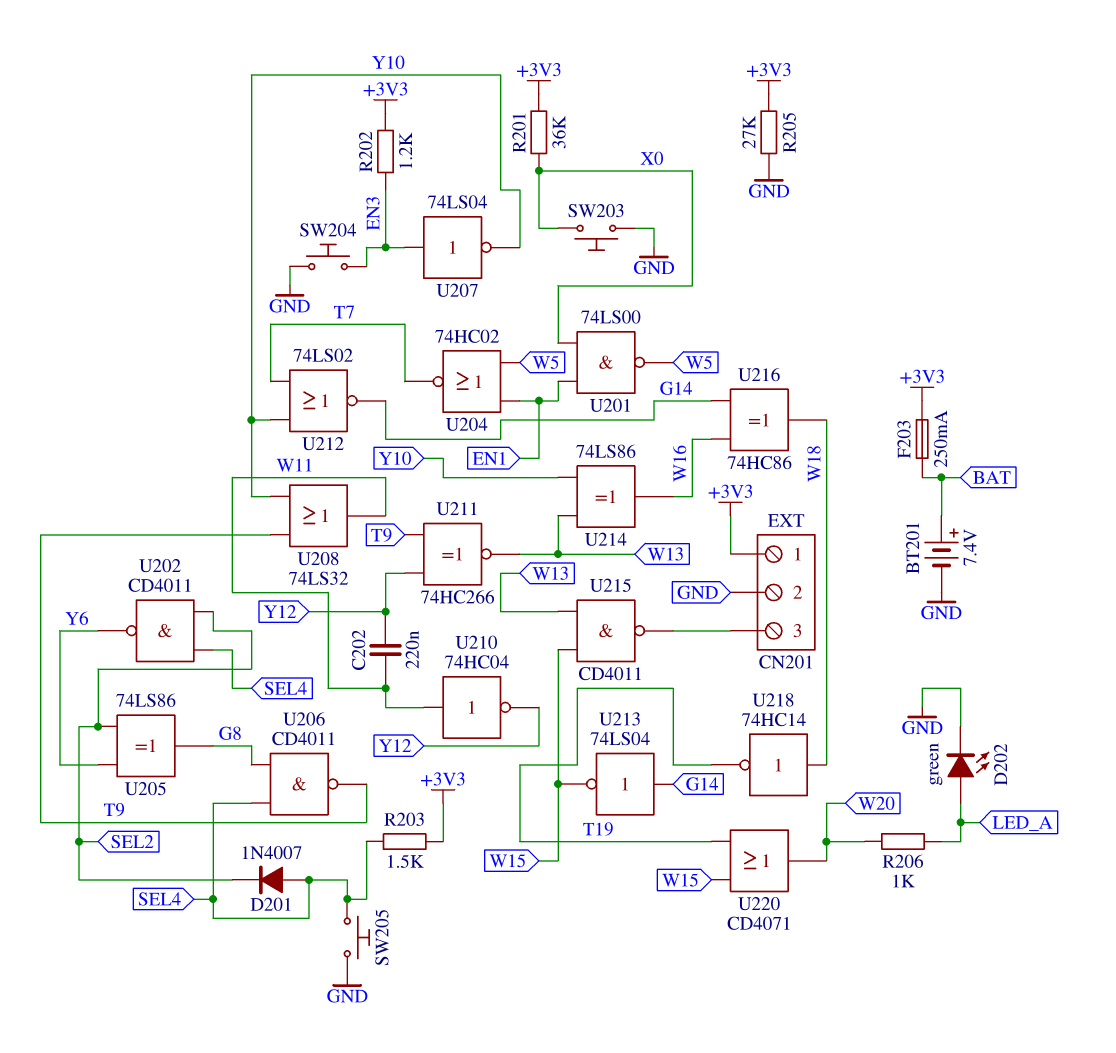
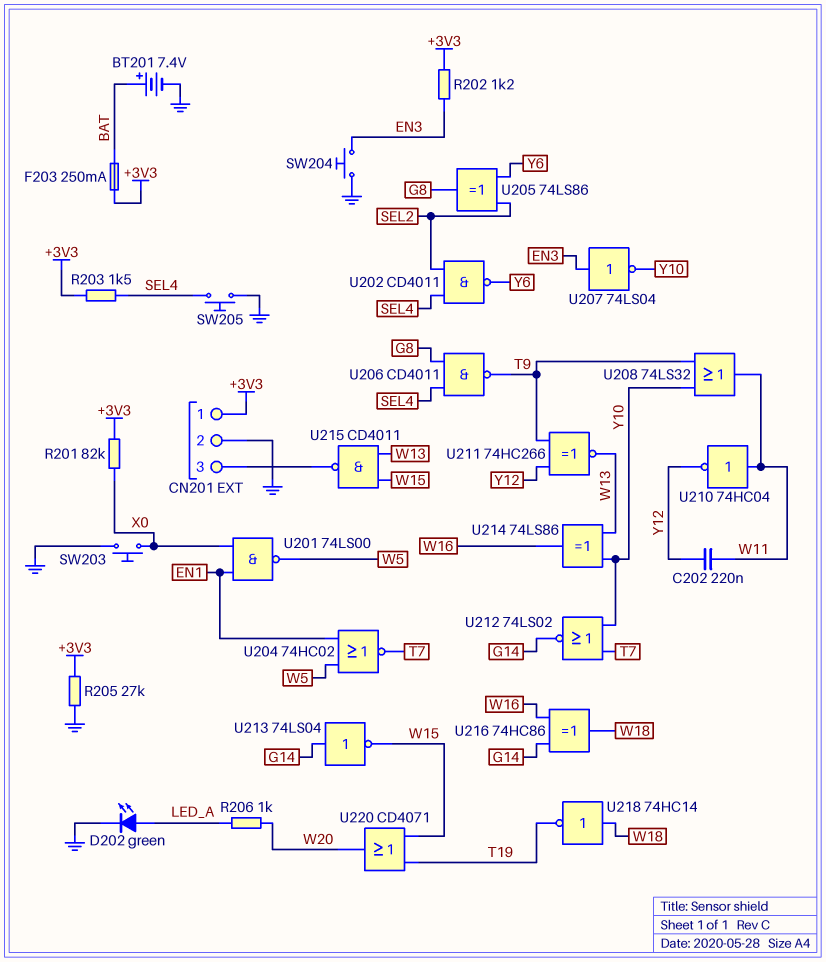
D201: diode 1N4007 (A SEL4, K SEL2) -> none
R201: 36k (+3V3, X0) -> 82k (+3V3, X0)

